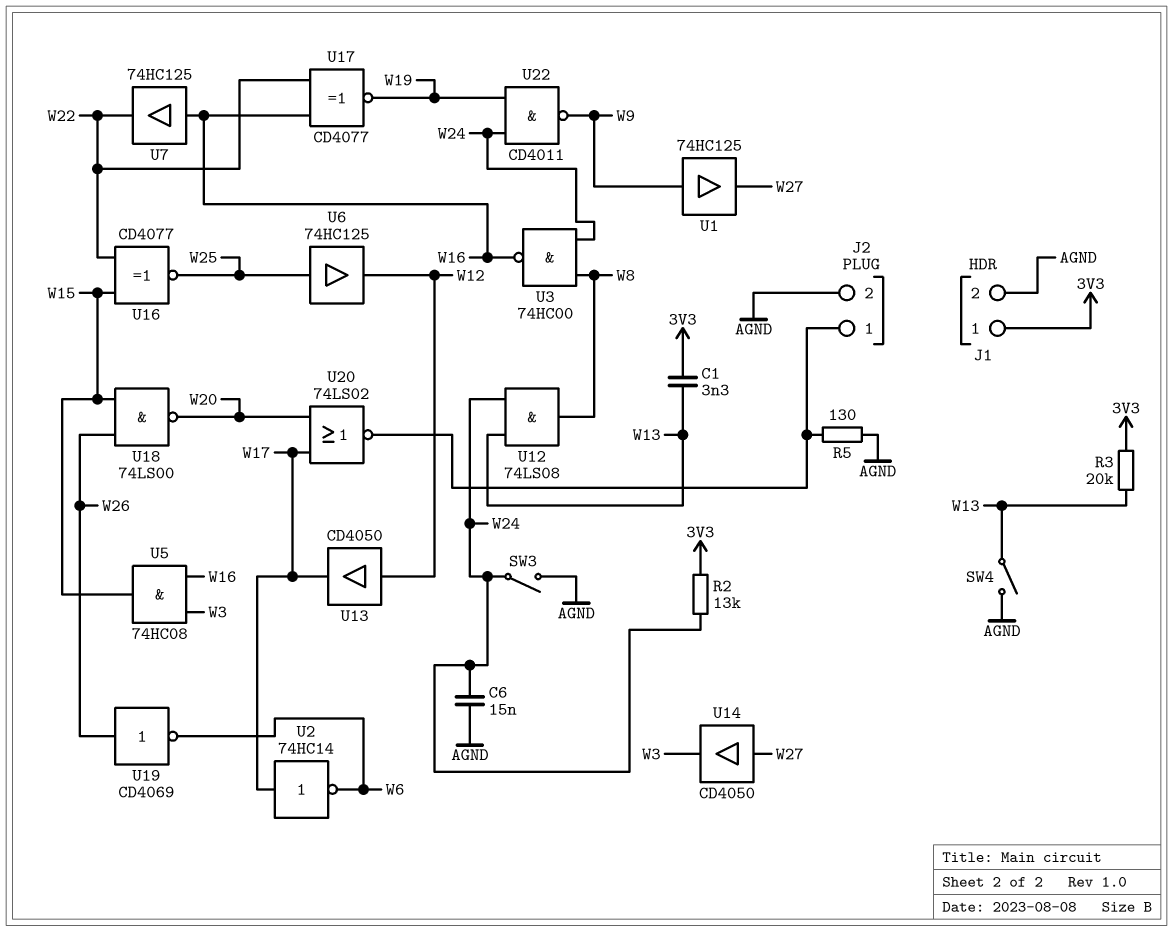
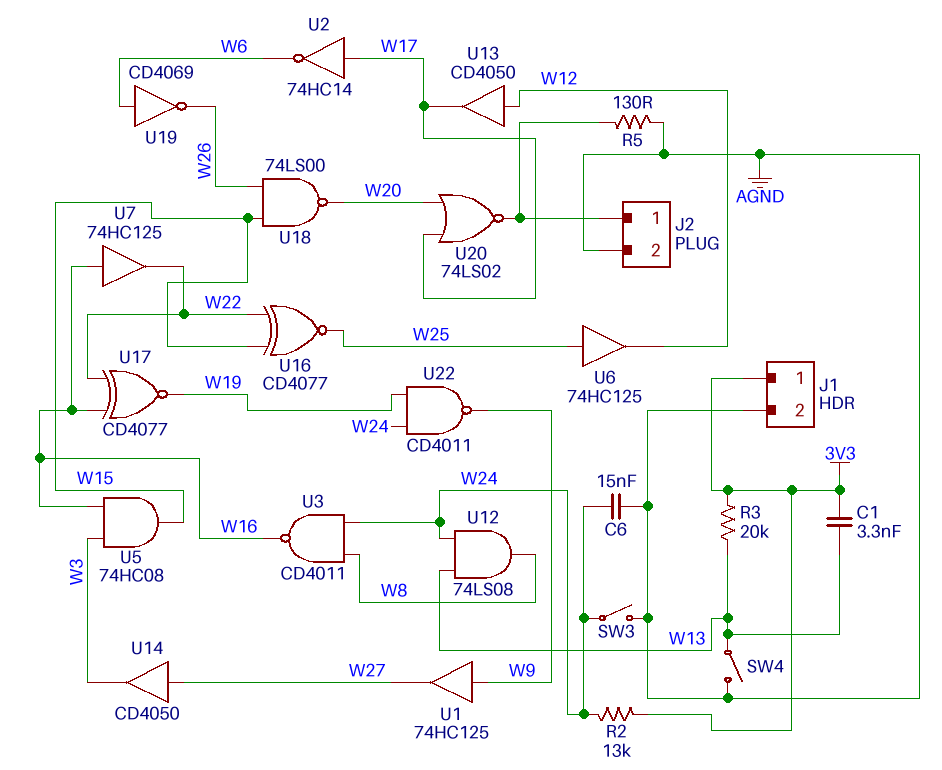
U3: NAND 74HC00 (in W8, in W24, out W16) -> NAND CD4011 (in W8, in W24, out W16)
U19: NOT CD4069 (in W26, out W6) -> NOT CD4069 (in W6, out W26)

